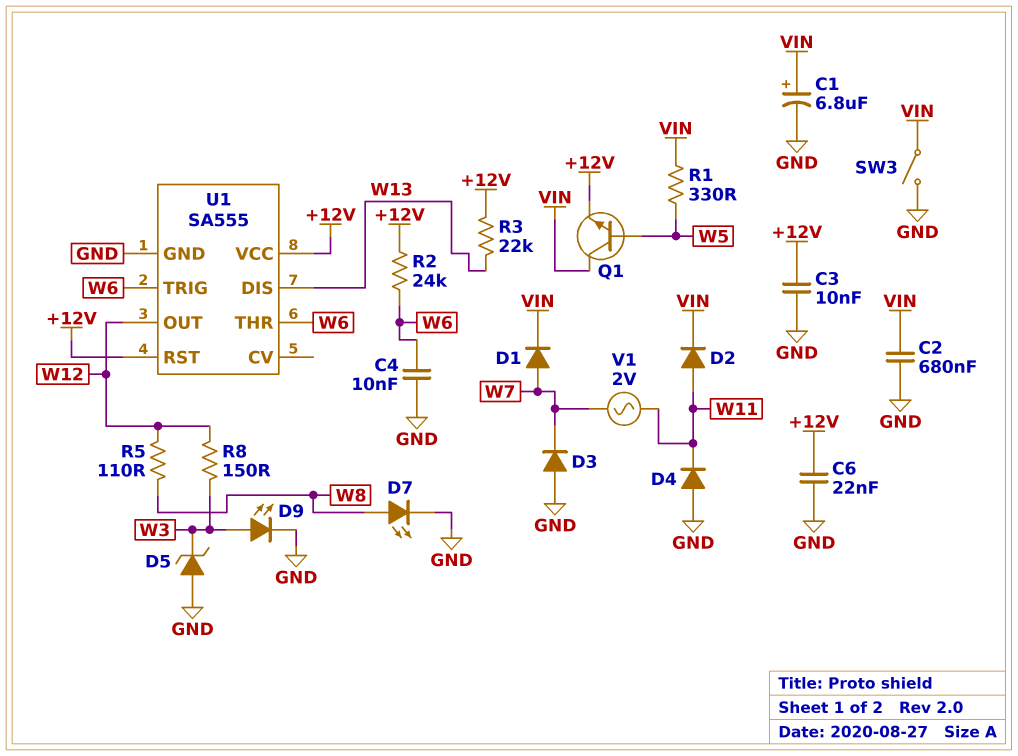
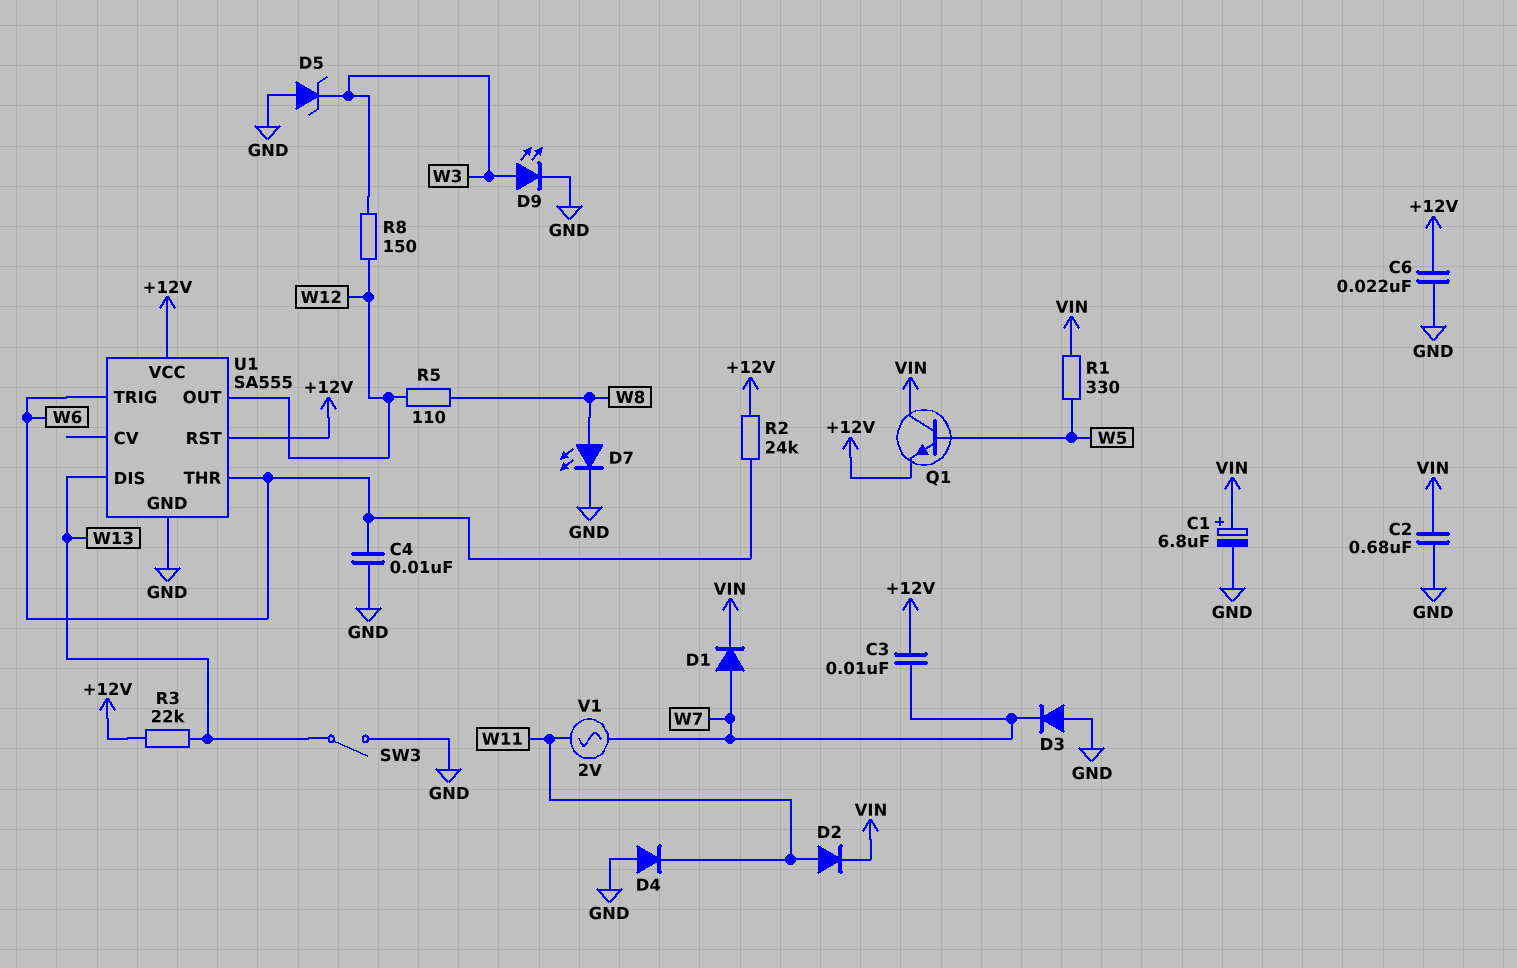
C3: 10nF (+12V, GND) -> 10nF (+12V, W7)
SW3: switch (GND, VIN) -> switch (GND, W13)

